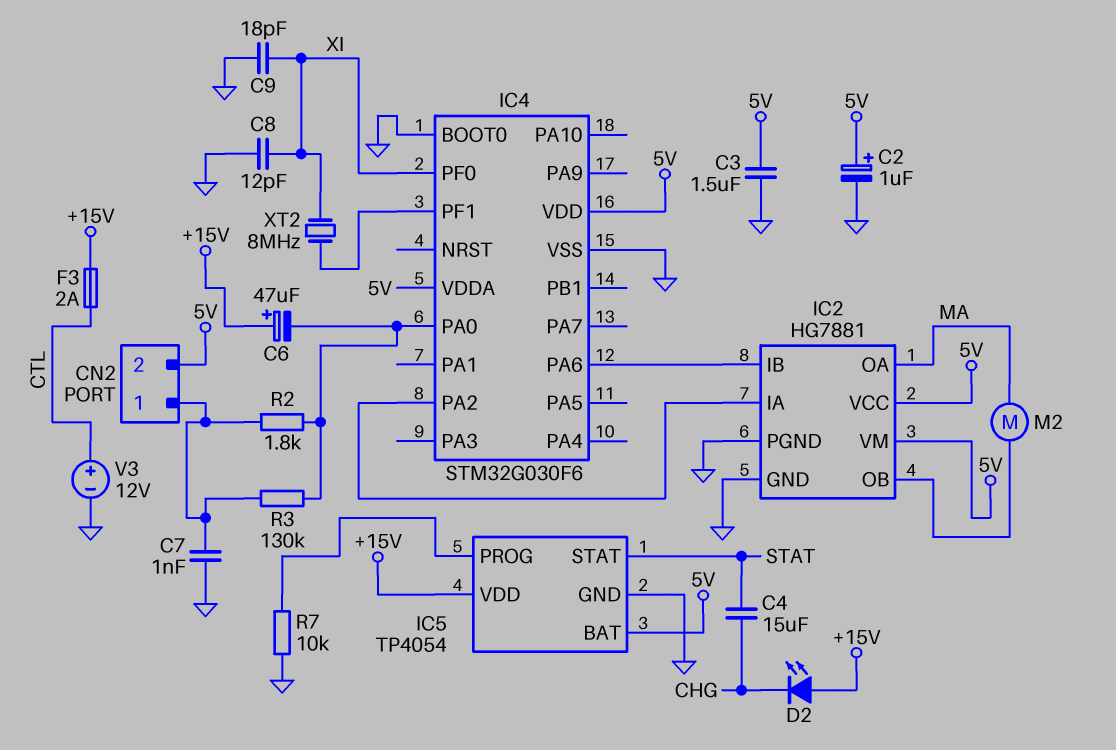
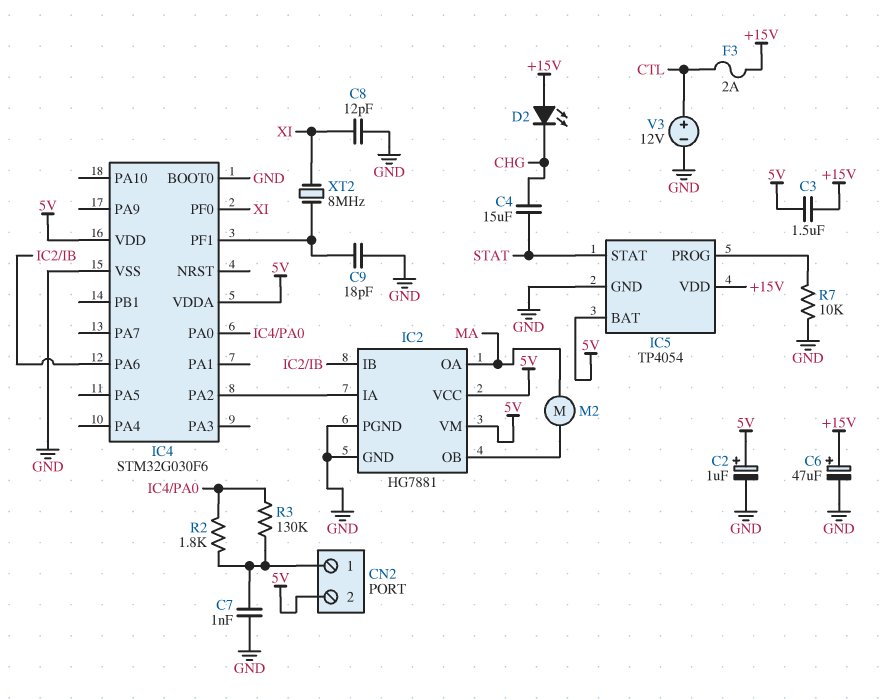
C3: 1.5uF (5V, GND) -> 1.5uF (+15V, 5V)
C6: 47uF (plus +15V, minus IC4/PA0) -> 47uF (plus +15V, minus GND)
C9: 18pF (GND, XI) -> 18pF (GND, IC4/PF1)

